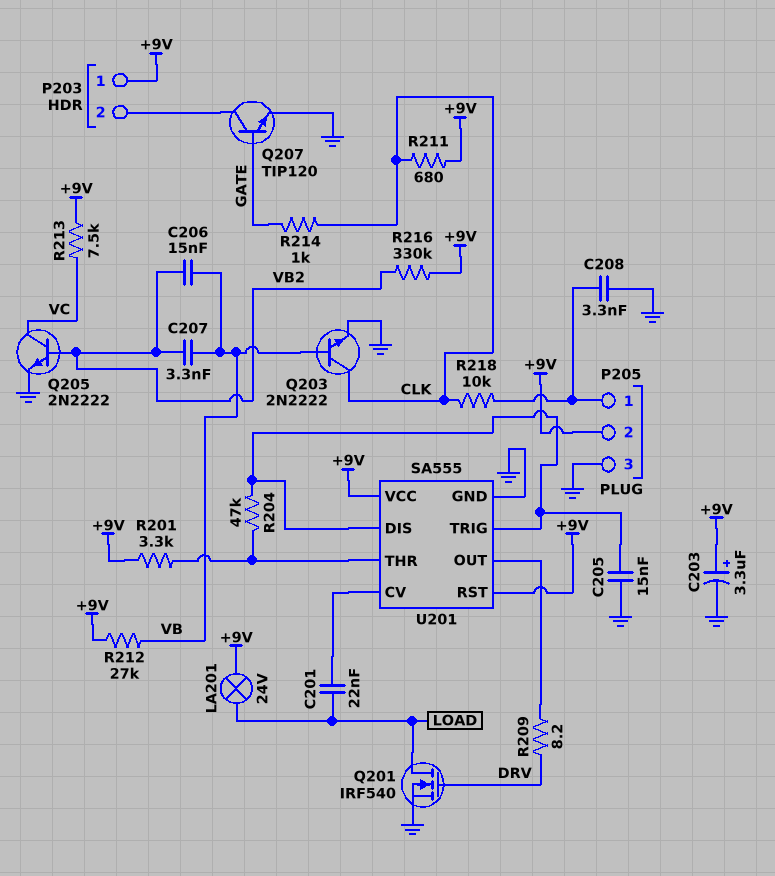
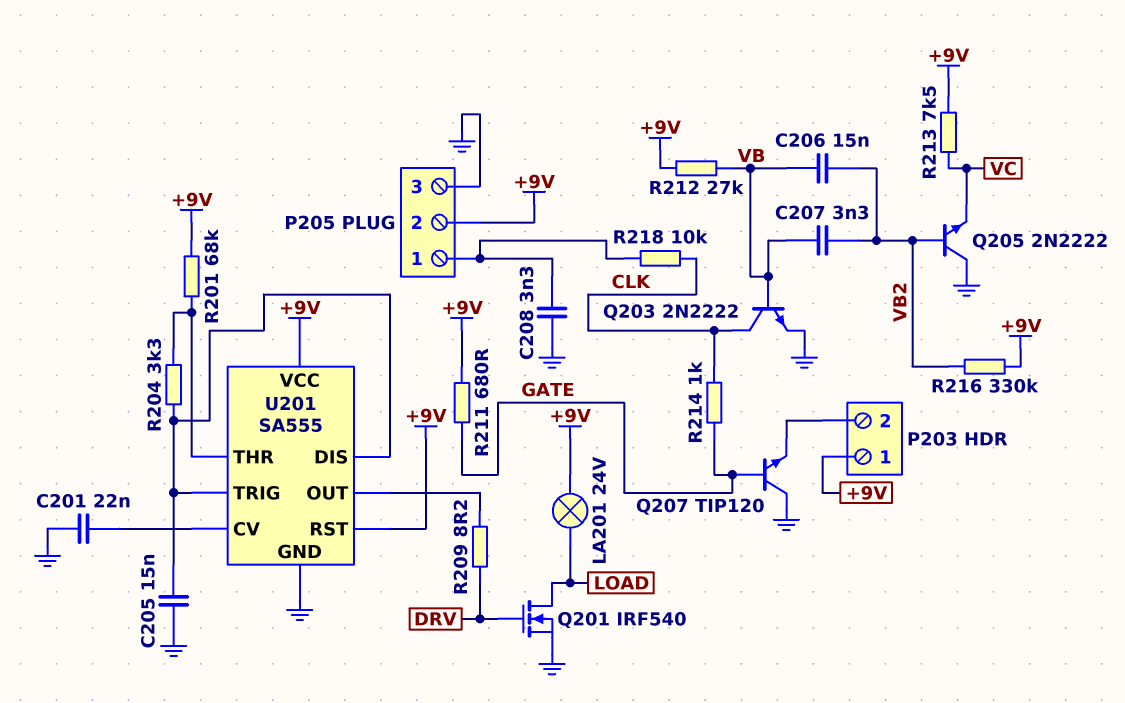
C201: 22nF (LOAD, U201/CV) -> 22nF (GND, U201/CV)
C203: 3.3uF (plus +9V, minus GND) -> none
Q205: NPN 2N2222 (B VB2, C VC, E GND) -> NPN 2N2222 (B VB2, C GND, E VC)
Q207: NPN TIP120 (B GATE, C P203/2, E GND) -> NPN TIP120 (B GATE, C GND, E P203/2)
R201: 3.3k (+9V, U201/THR) -> 68k (+9V, U201/THR)
R204: 47k (U201/DIS, U201/THR) -> 3.3k (U201/DIS, U201/THR)
R211: 680 (+9V, CLK) -> 680 (+9V, GATE)

